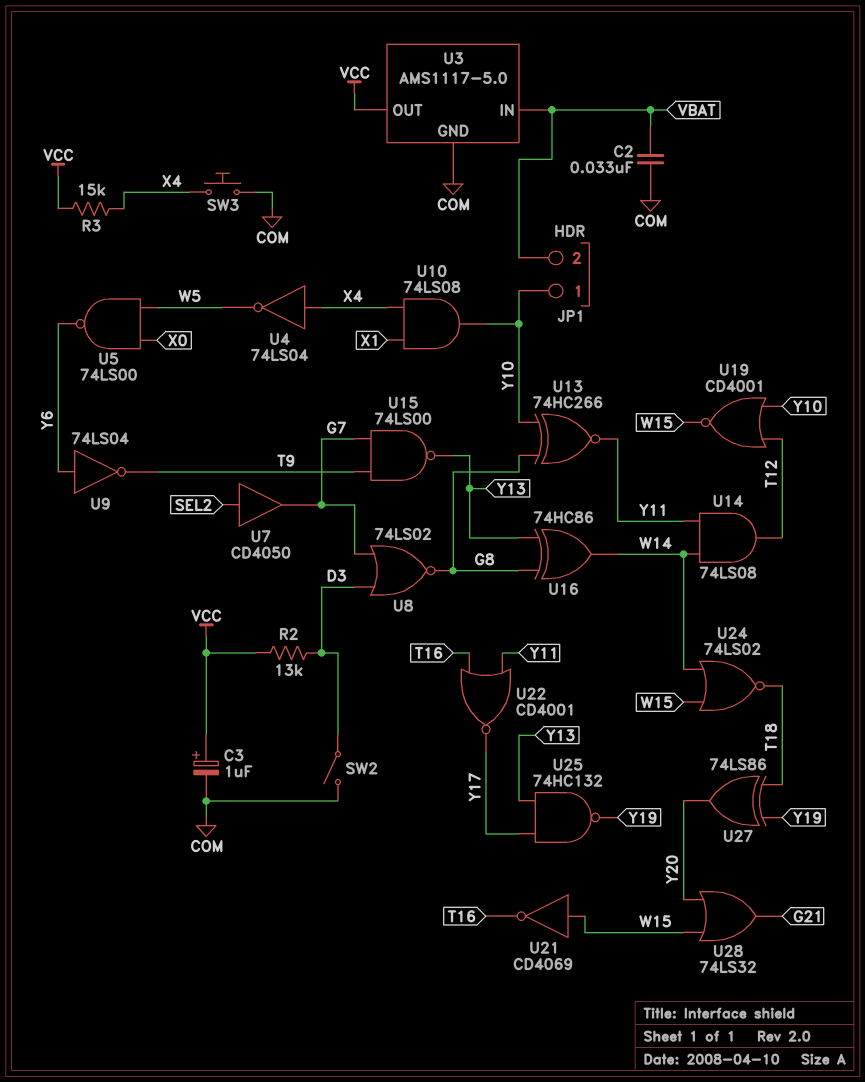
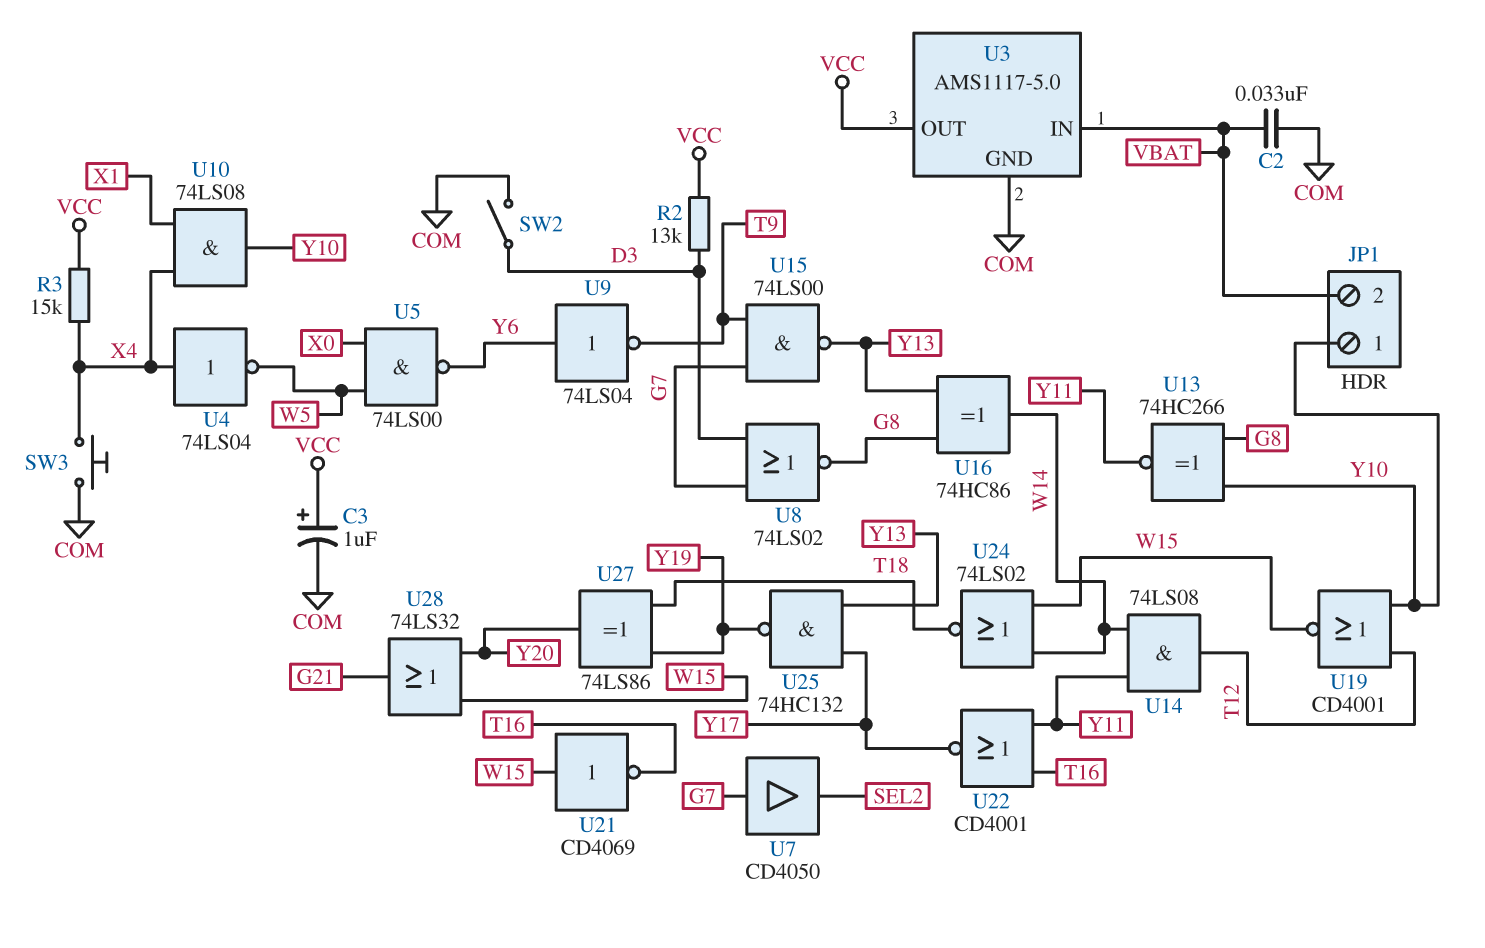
U7: buffer CD4050 (in SEL2, out G7) -> buffer CD4050 (in G7, out SEL2)

